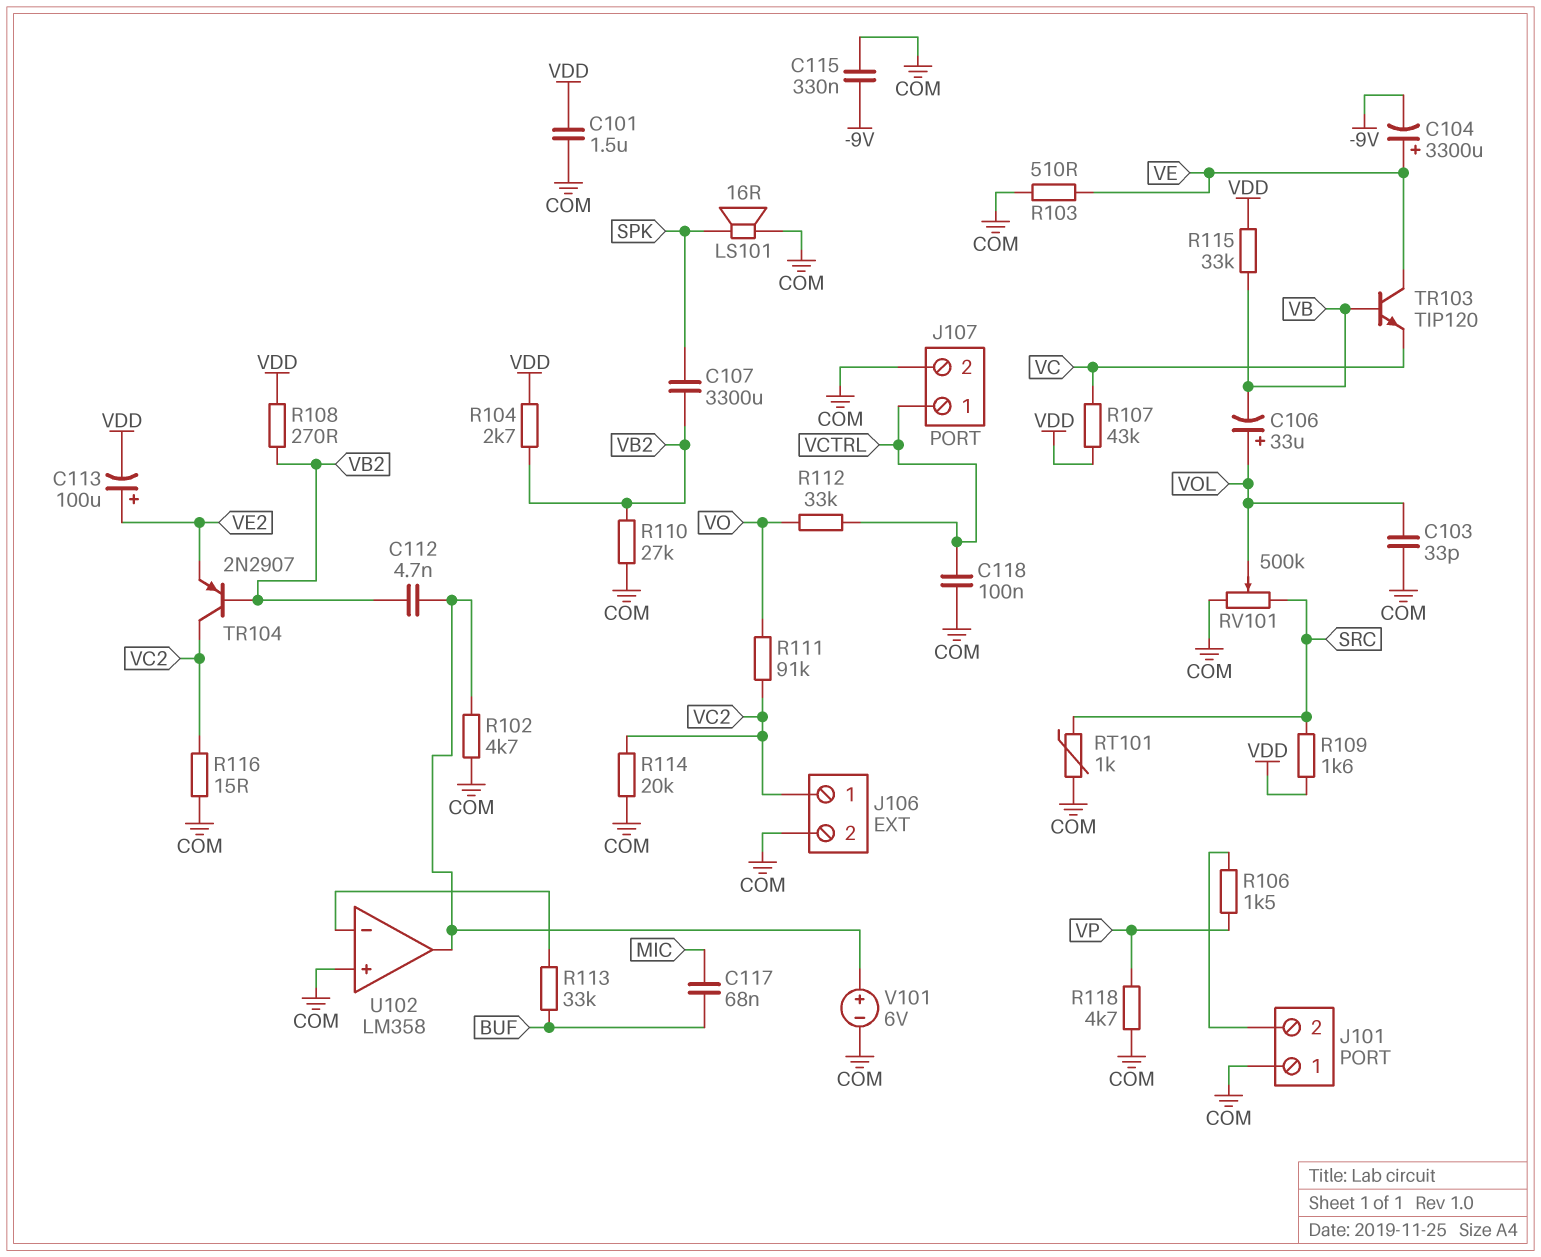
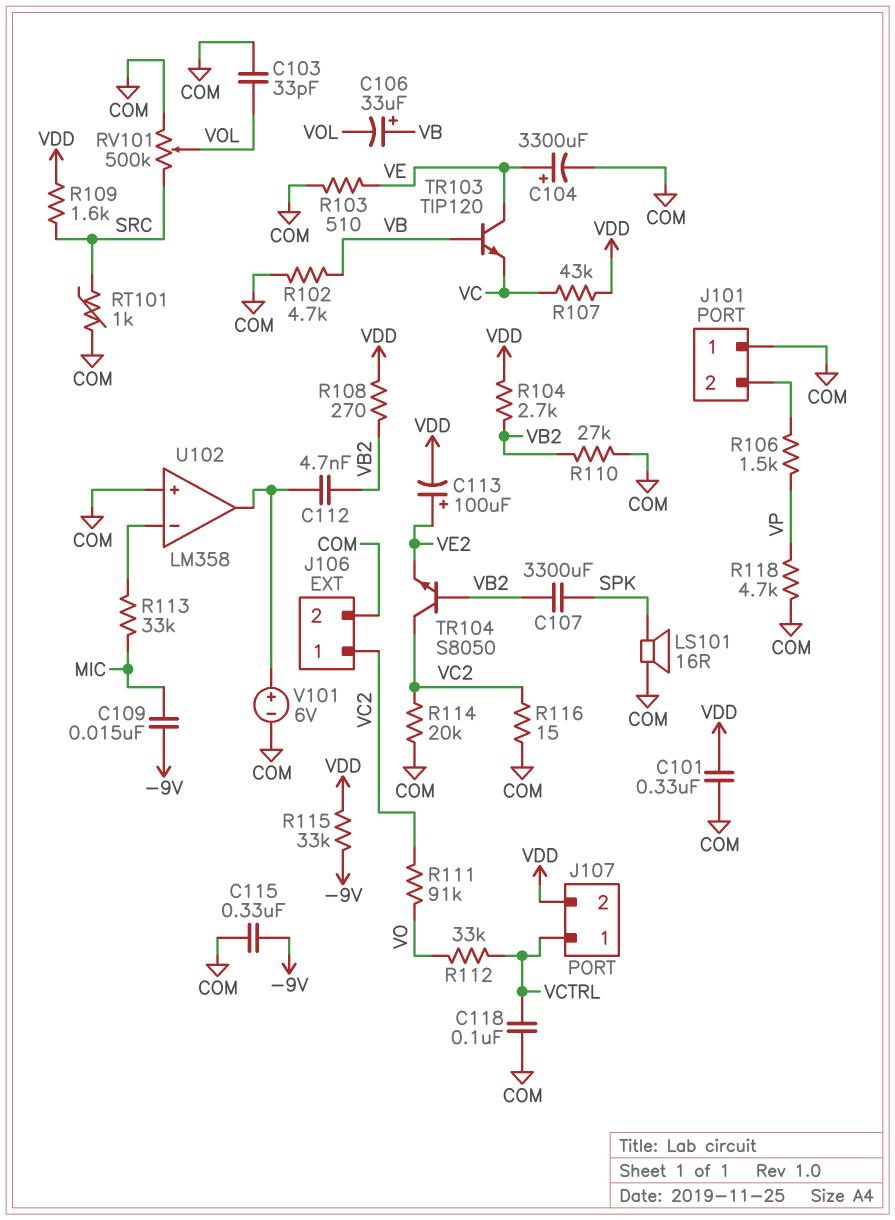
C101: 1.5uF (COM, VDD) -> 330nF (COM, VDD)
C104: 3300uF (plus VE, minus -9V) -> 3300uF (plus VE, minus COM)
C106: 33uF (plus VOL, minus VB) -> 33uF (plus VB, minus VOL)
C109: none -> 15nF (-9V, MIC)
C117: 68nF (BUF, MIC) -> none
J107 pin 2: COM -> VDD
R102: 4.7k (COM, U102/out) -> 4.7k (COM, VB)
R113: 33k (BUF, U102/in-) -> 33k (MIC, U102/in-)
R115: 33k (VB, VDD) -> 33k (-9V, VDD)
TR104: PNP 2N2907 (B VB2, C VC2, E VE2) -> NPN S8050 (B VB2, C VC2, E VE2)

